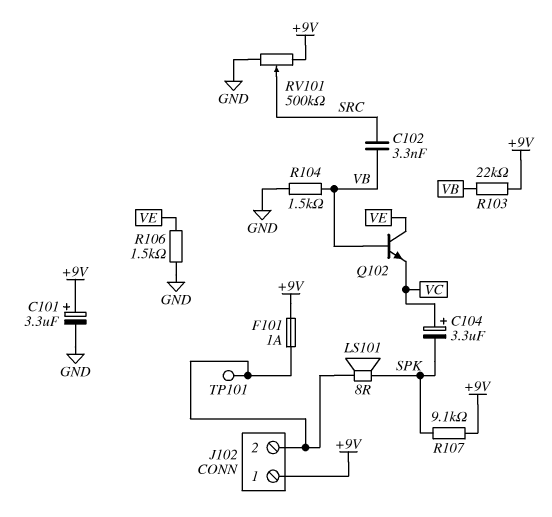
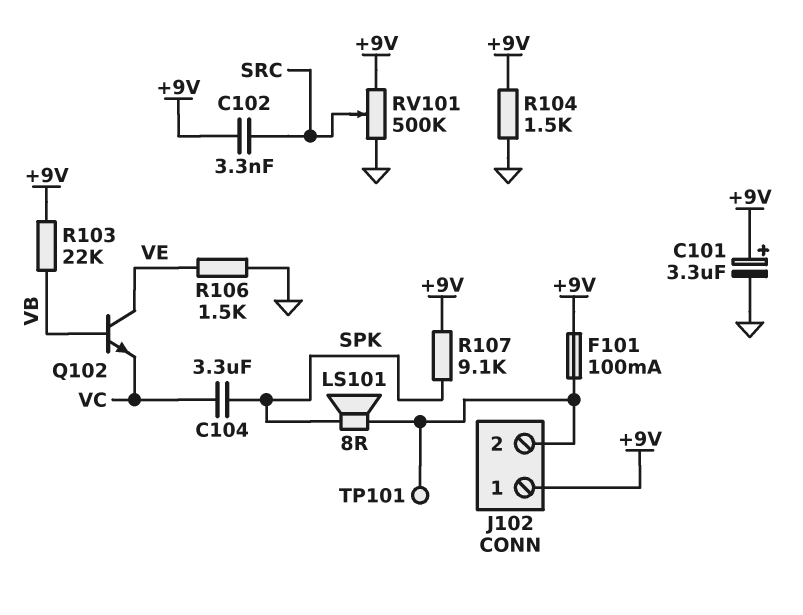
C102: 3.3nF (SRC, VB) -> 3.3nF (+9V, SRC)
C104: 3.3uF (plus VC, minus SPK) -> 3.3uF (SPK, VC)
F101: 1A (+9V, J102/2) -> 100mA (+9V, J102/2)
R104: 1.5k (GND, VB) -> 1.5k (+9V, GND)

